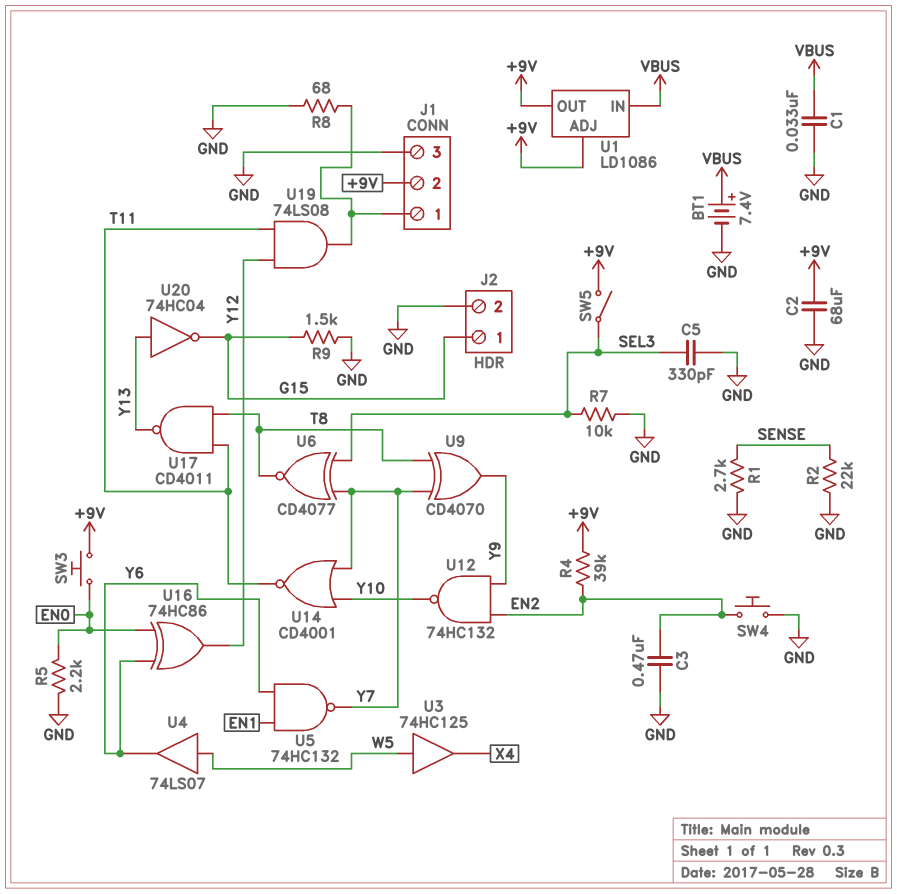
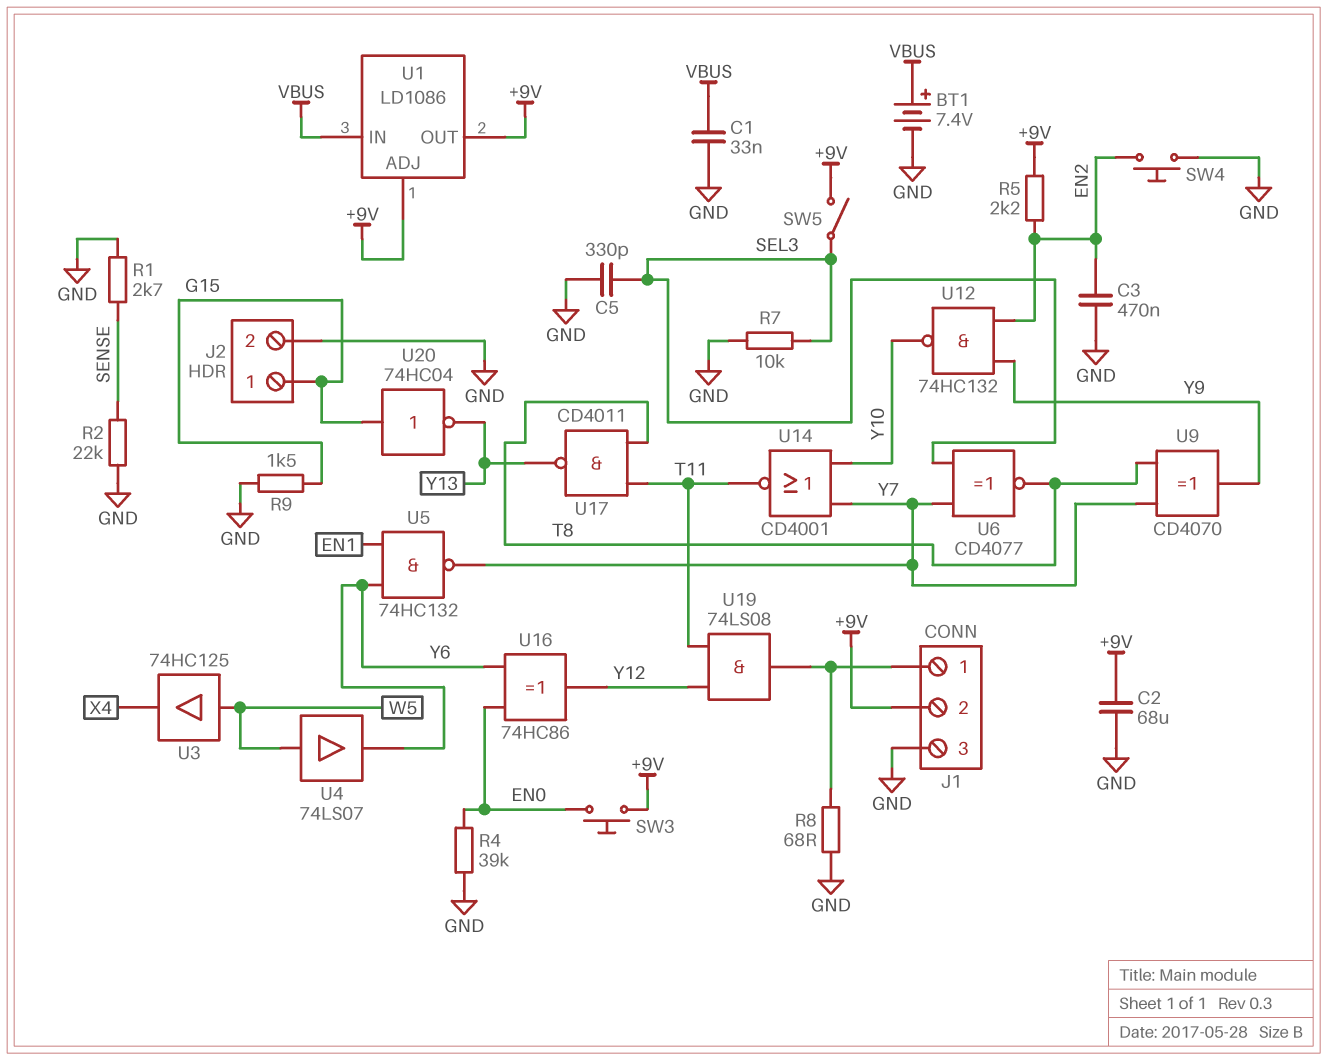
R4: 39k (+9V, EN2) -> 39k (EN0, GND)
R5: 2.2k (EN0, GND) -> 2.2k (+9V, EN2)
U20: NOT 74HC04 (in Y13, out G15) -> NOT 74HC04 (in G15, out Y13)

